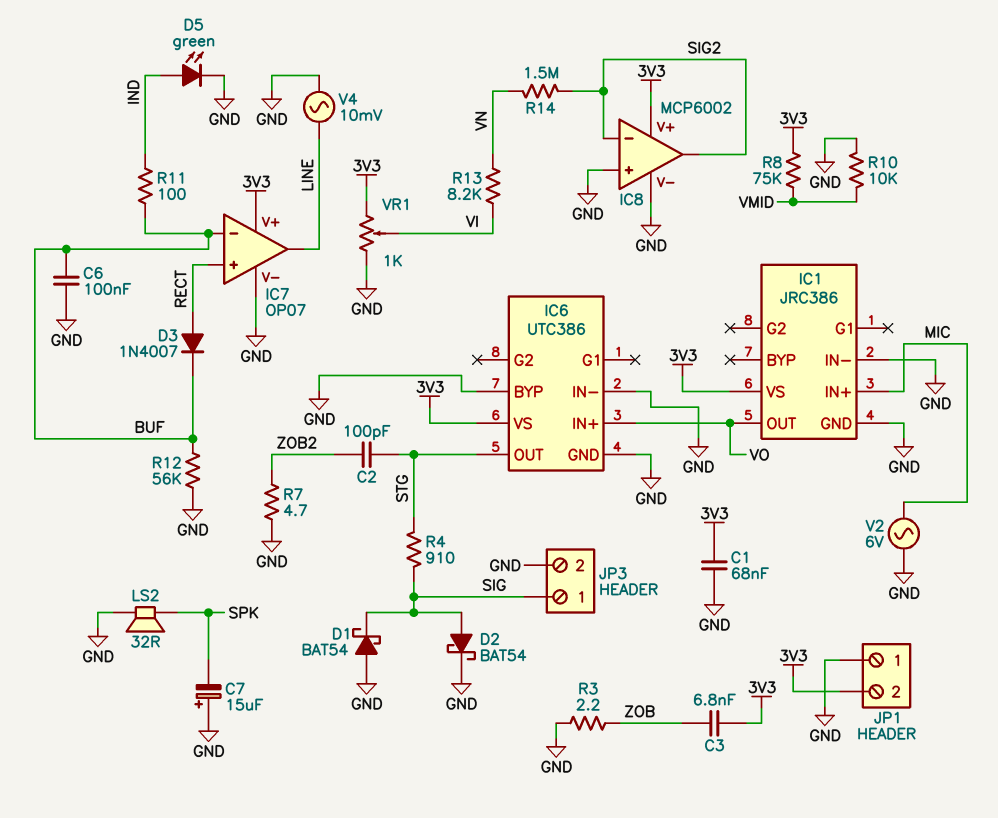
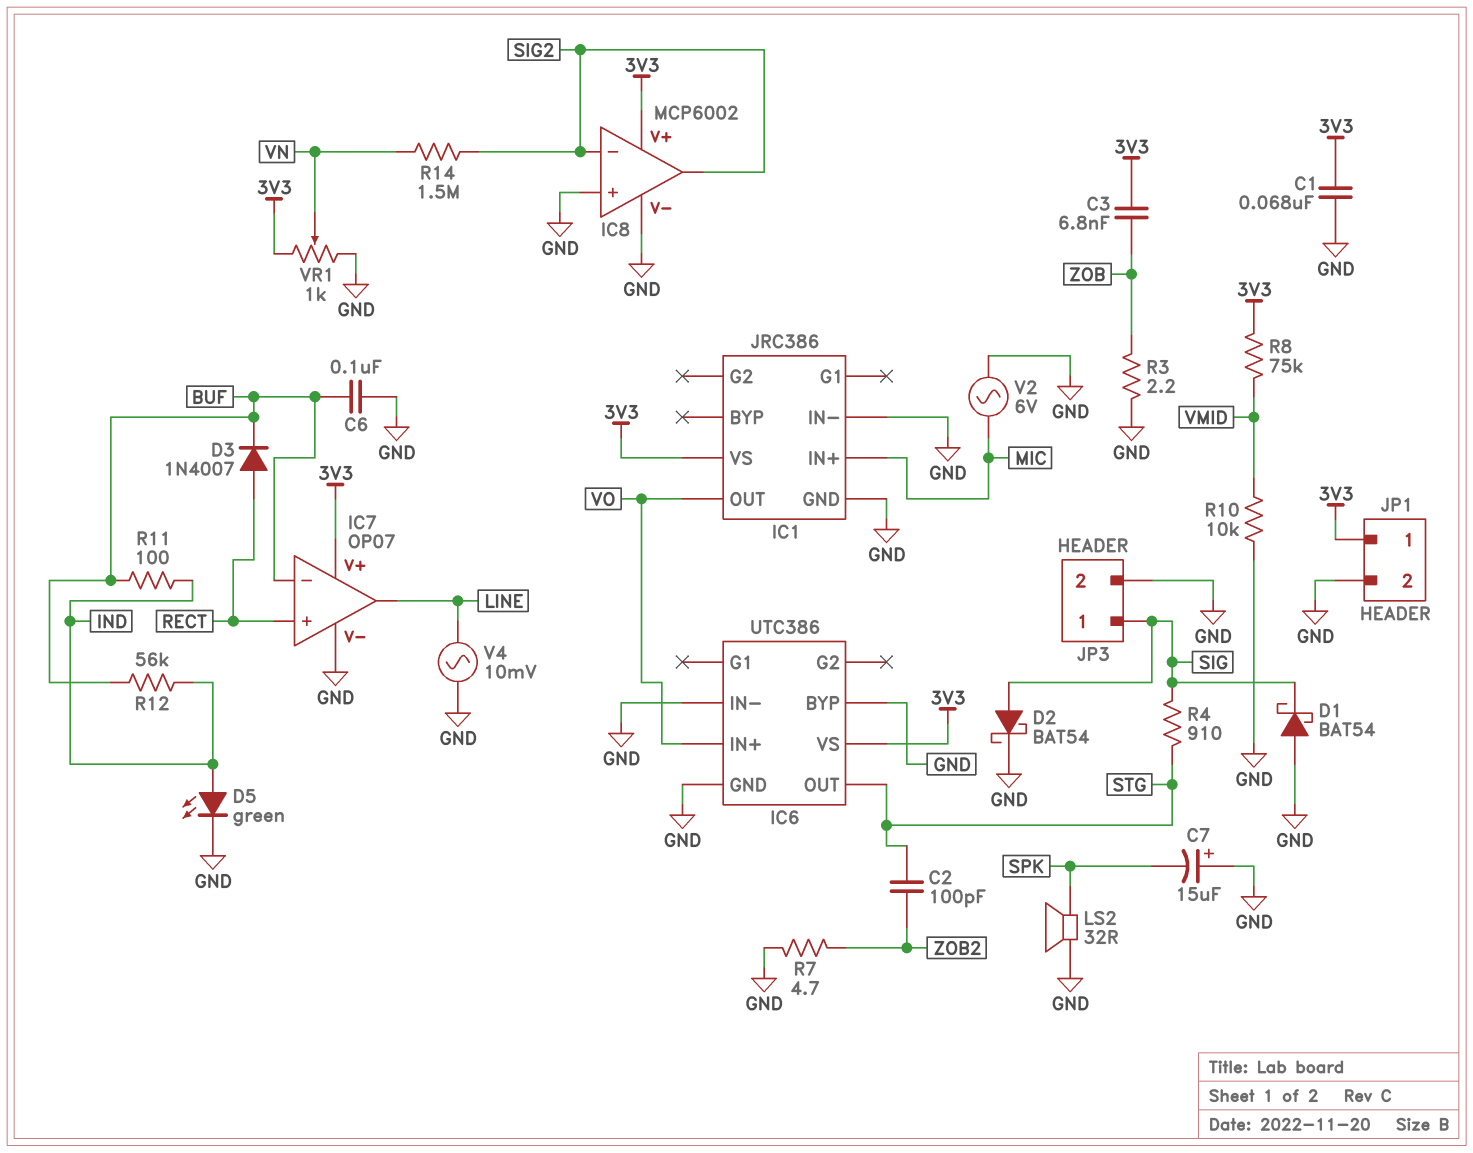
JP1 pin 1: GND -> 3V3
JP1 pin 2: 3V3 -> GND
R12: 56k (BUF, GND) -> 56k (BUF, IND)
R13: 8.2k (VI, VN) -> none
VR1: 1k (3V3, GND, wiper VI) -> 1k (3V3, GND, wiper VN)

